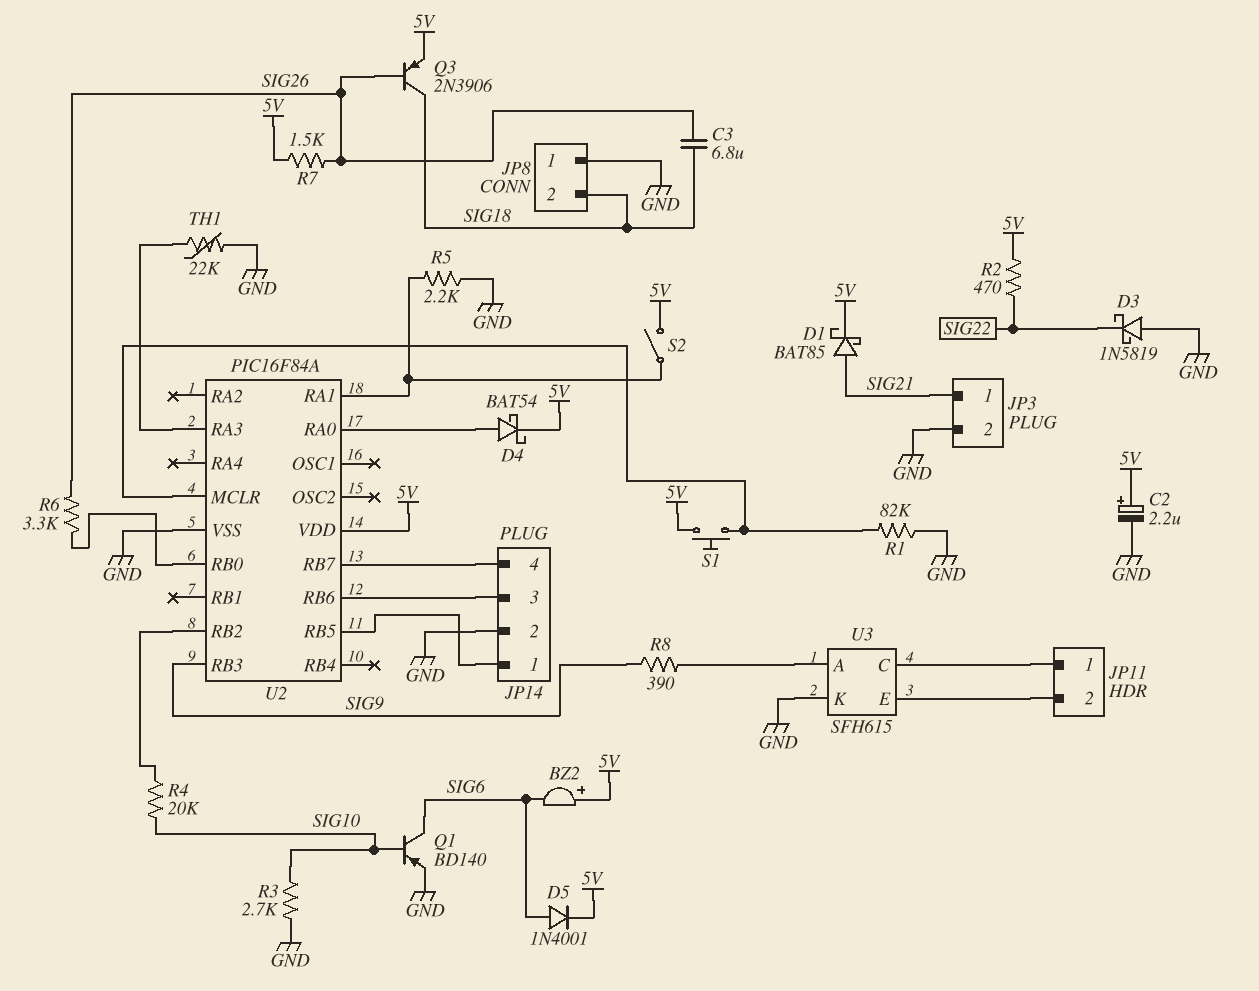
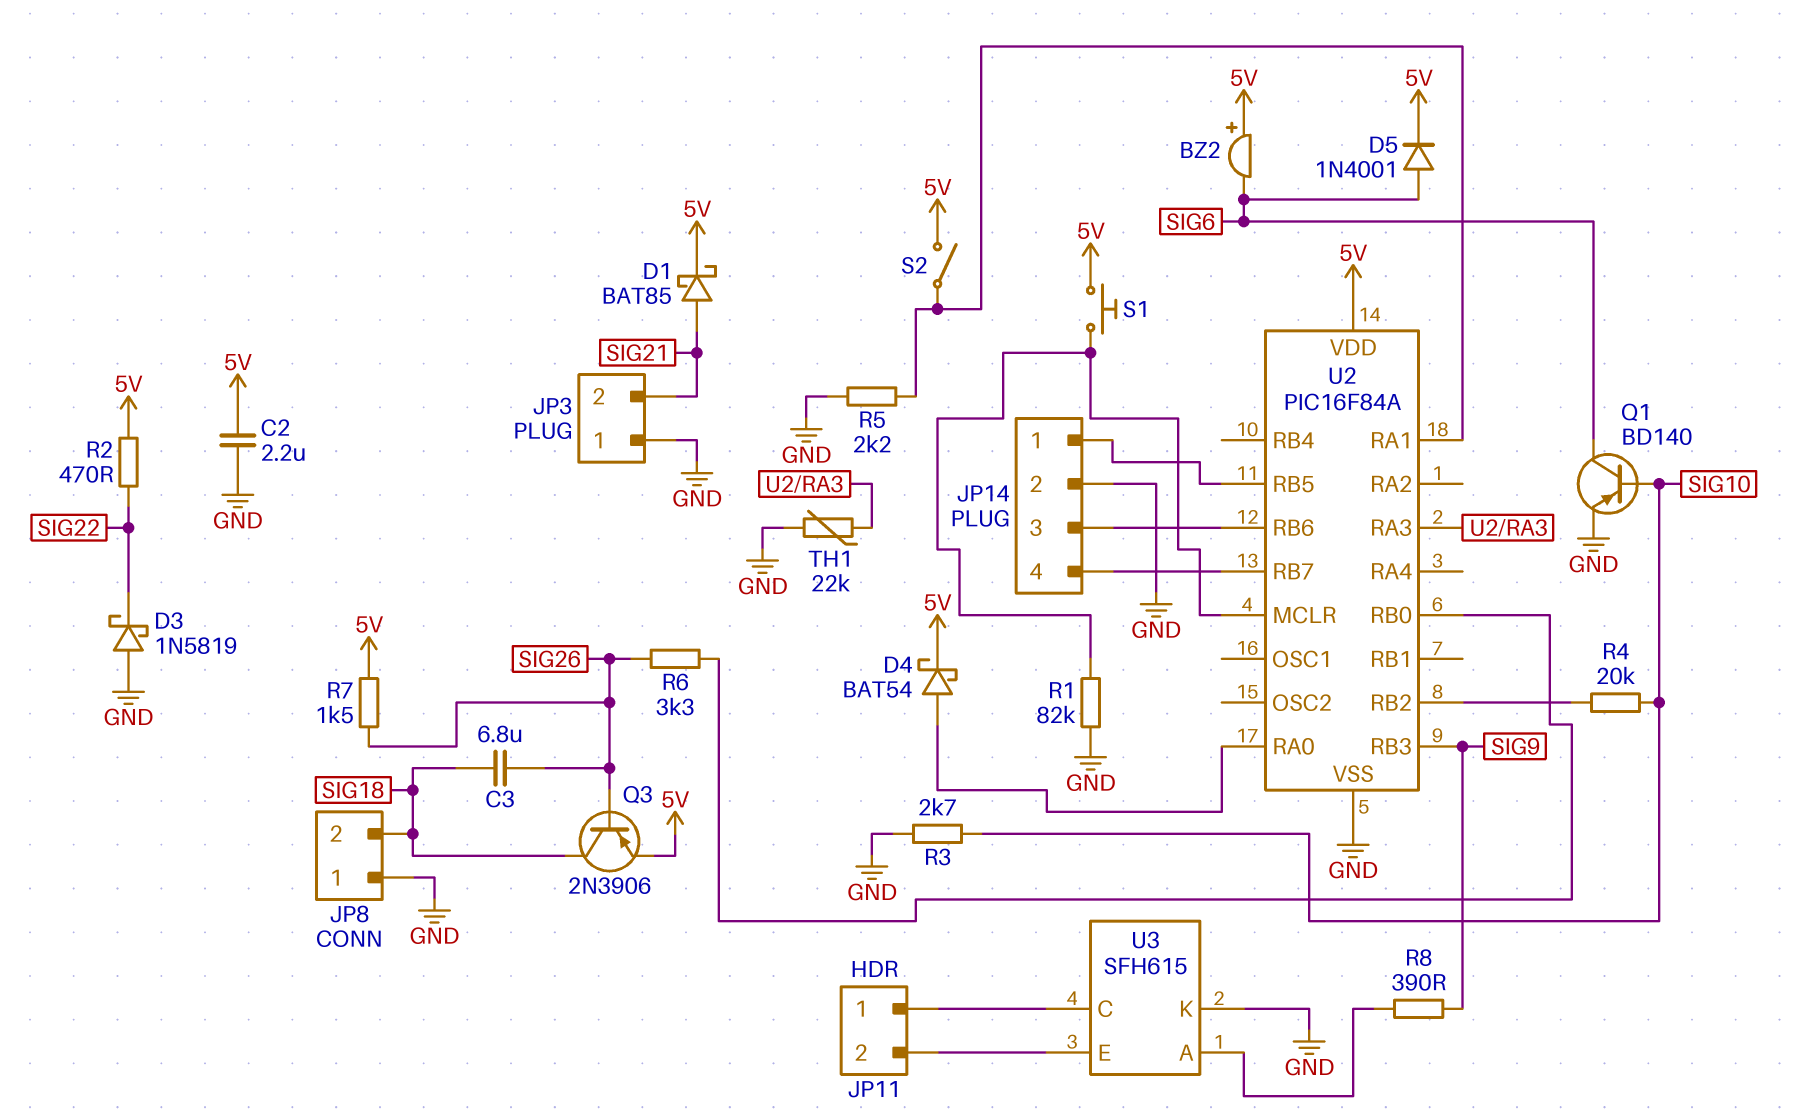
C2: 2.2uF (plus 5V, minus GND) -> 2.2uF (5V, GND)
JP3 pin 1: SIG21 -> GND
JP3 pin 2: GND -> SIG21

